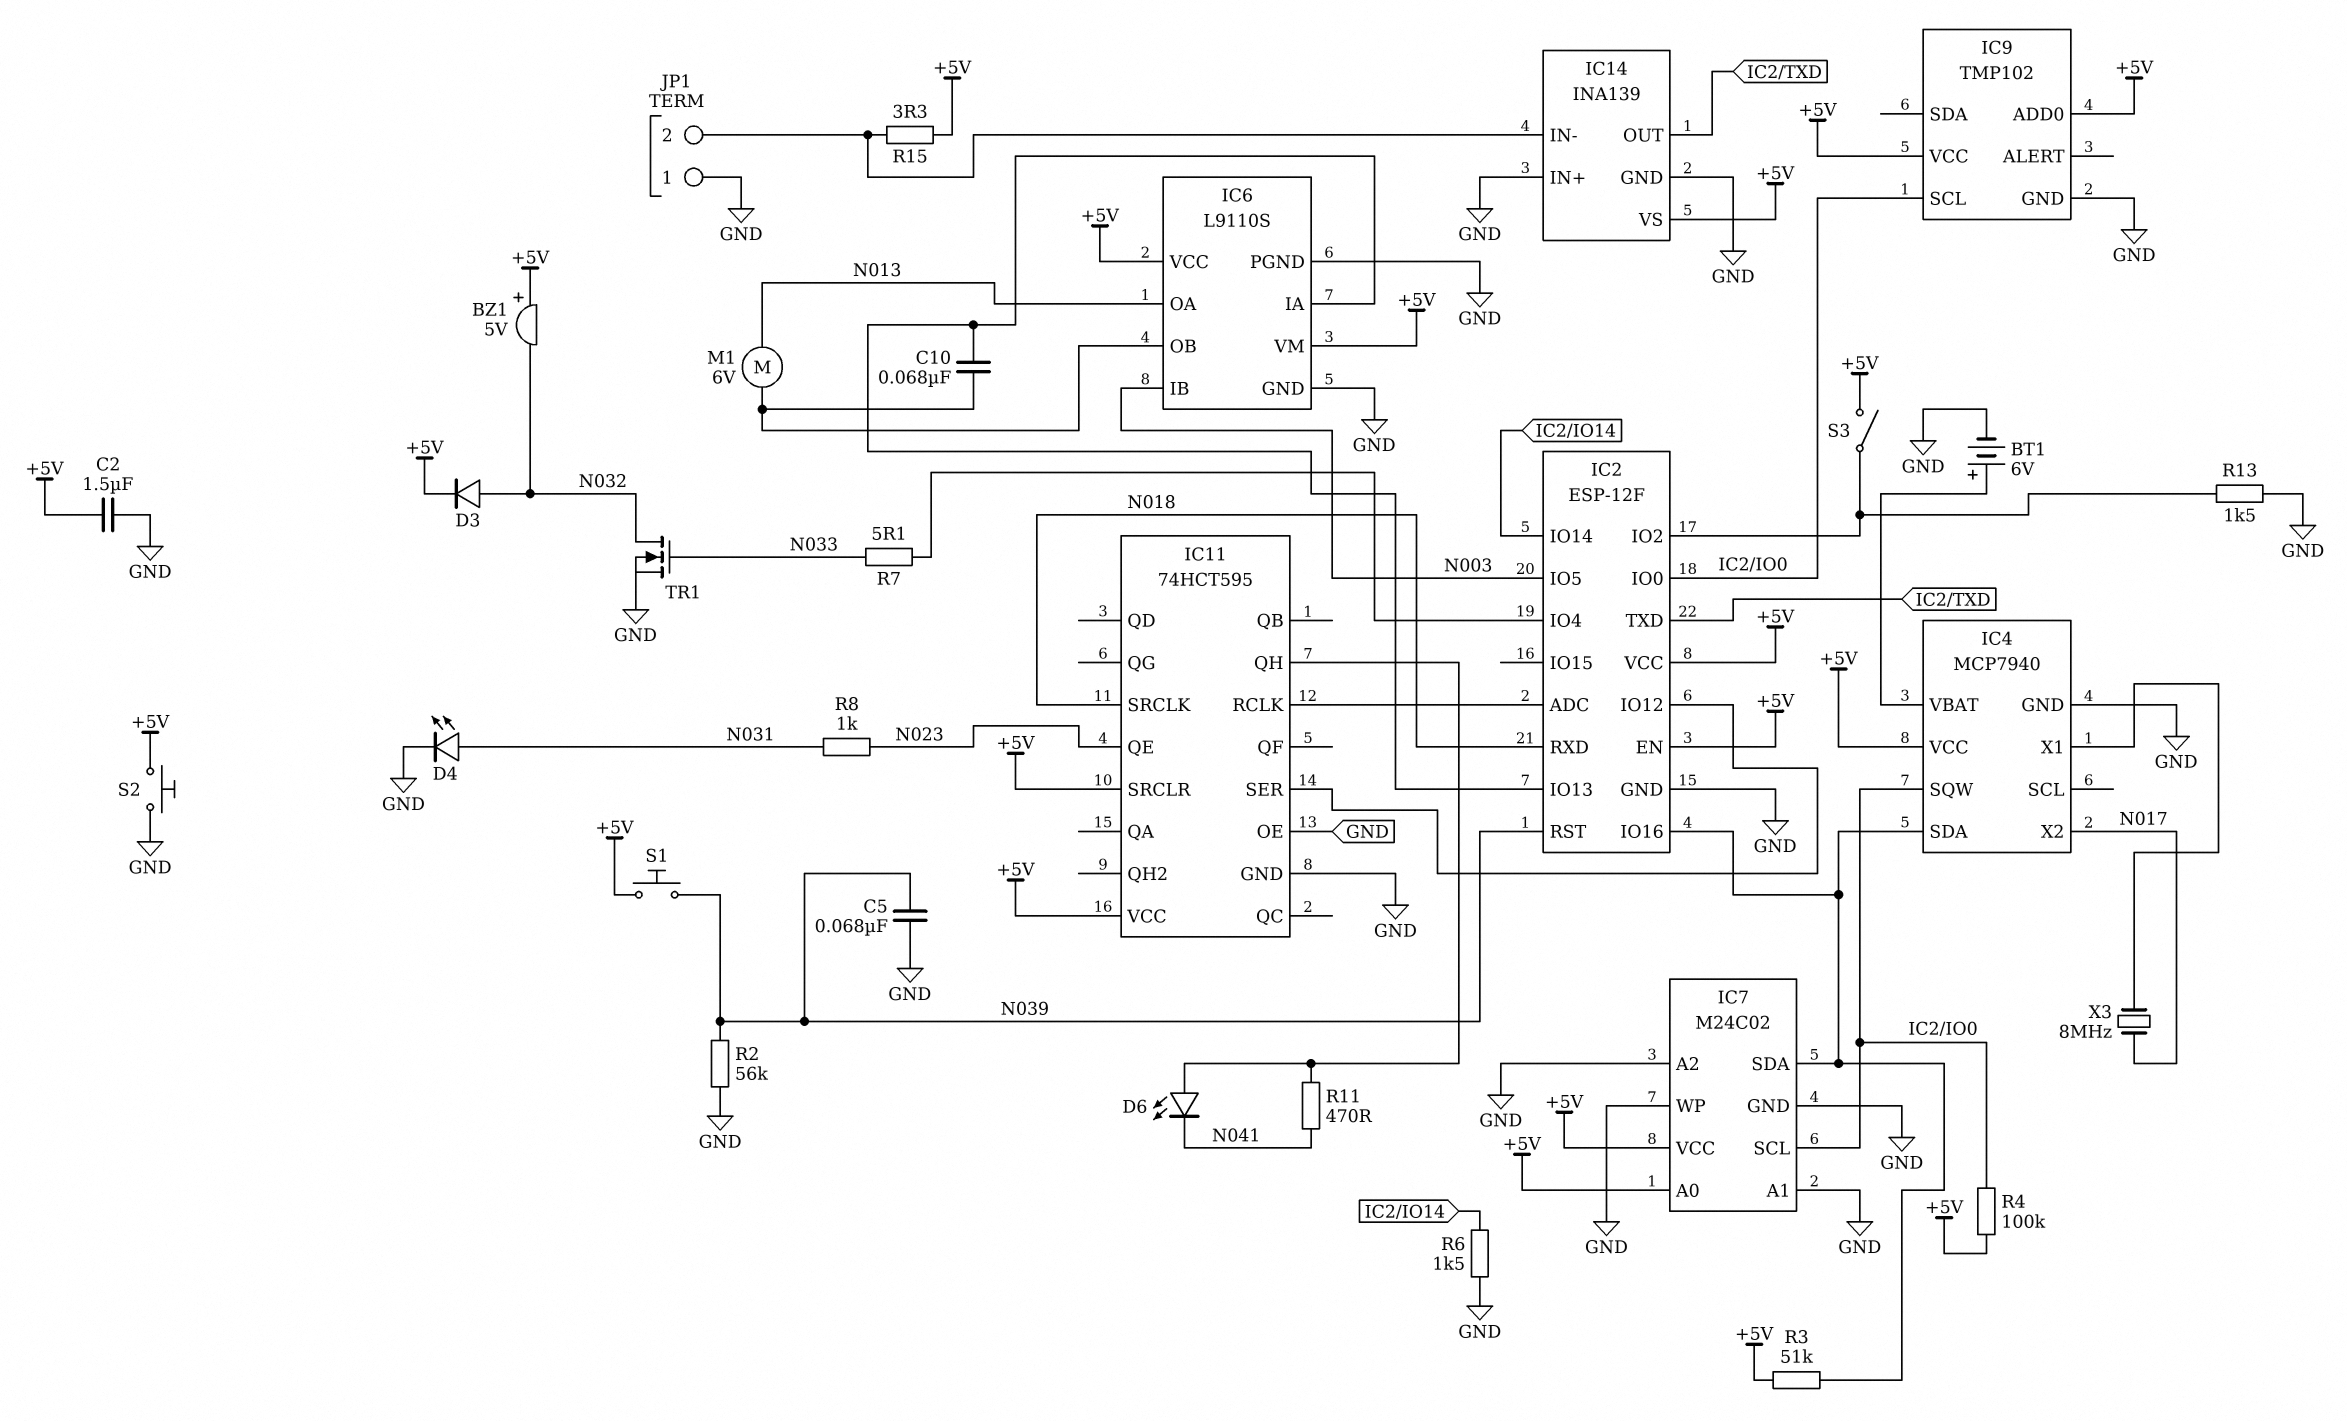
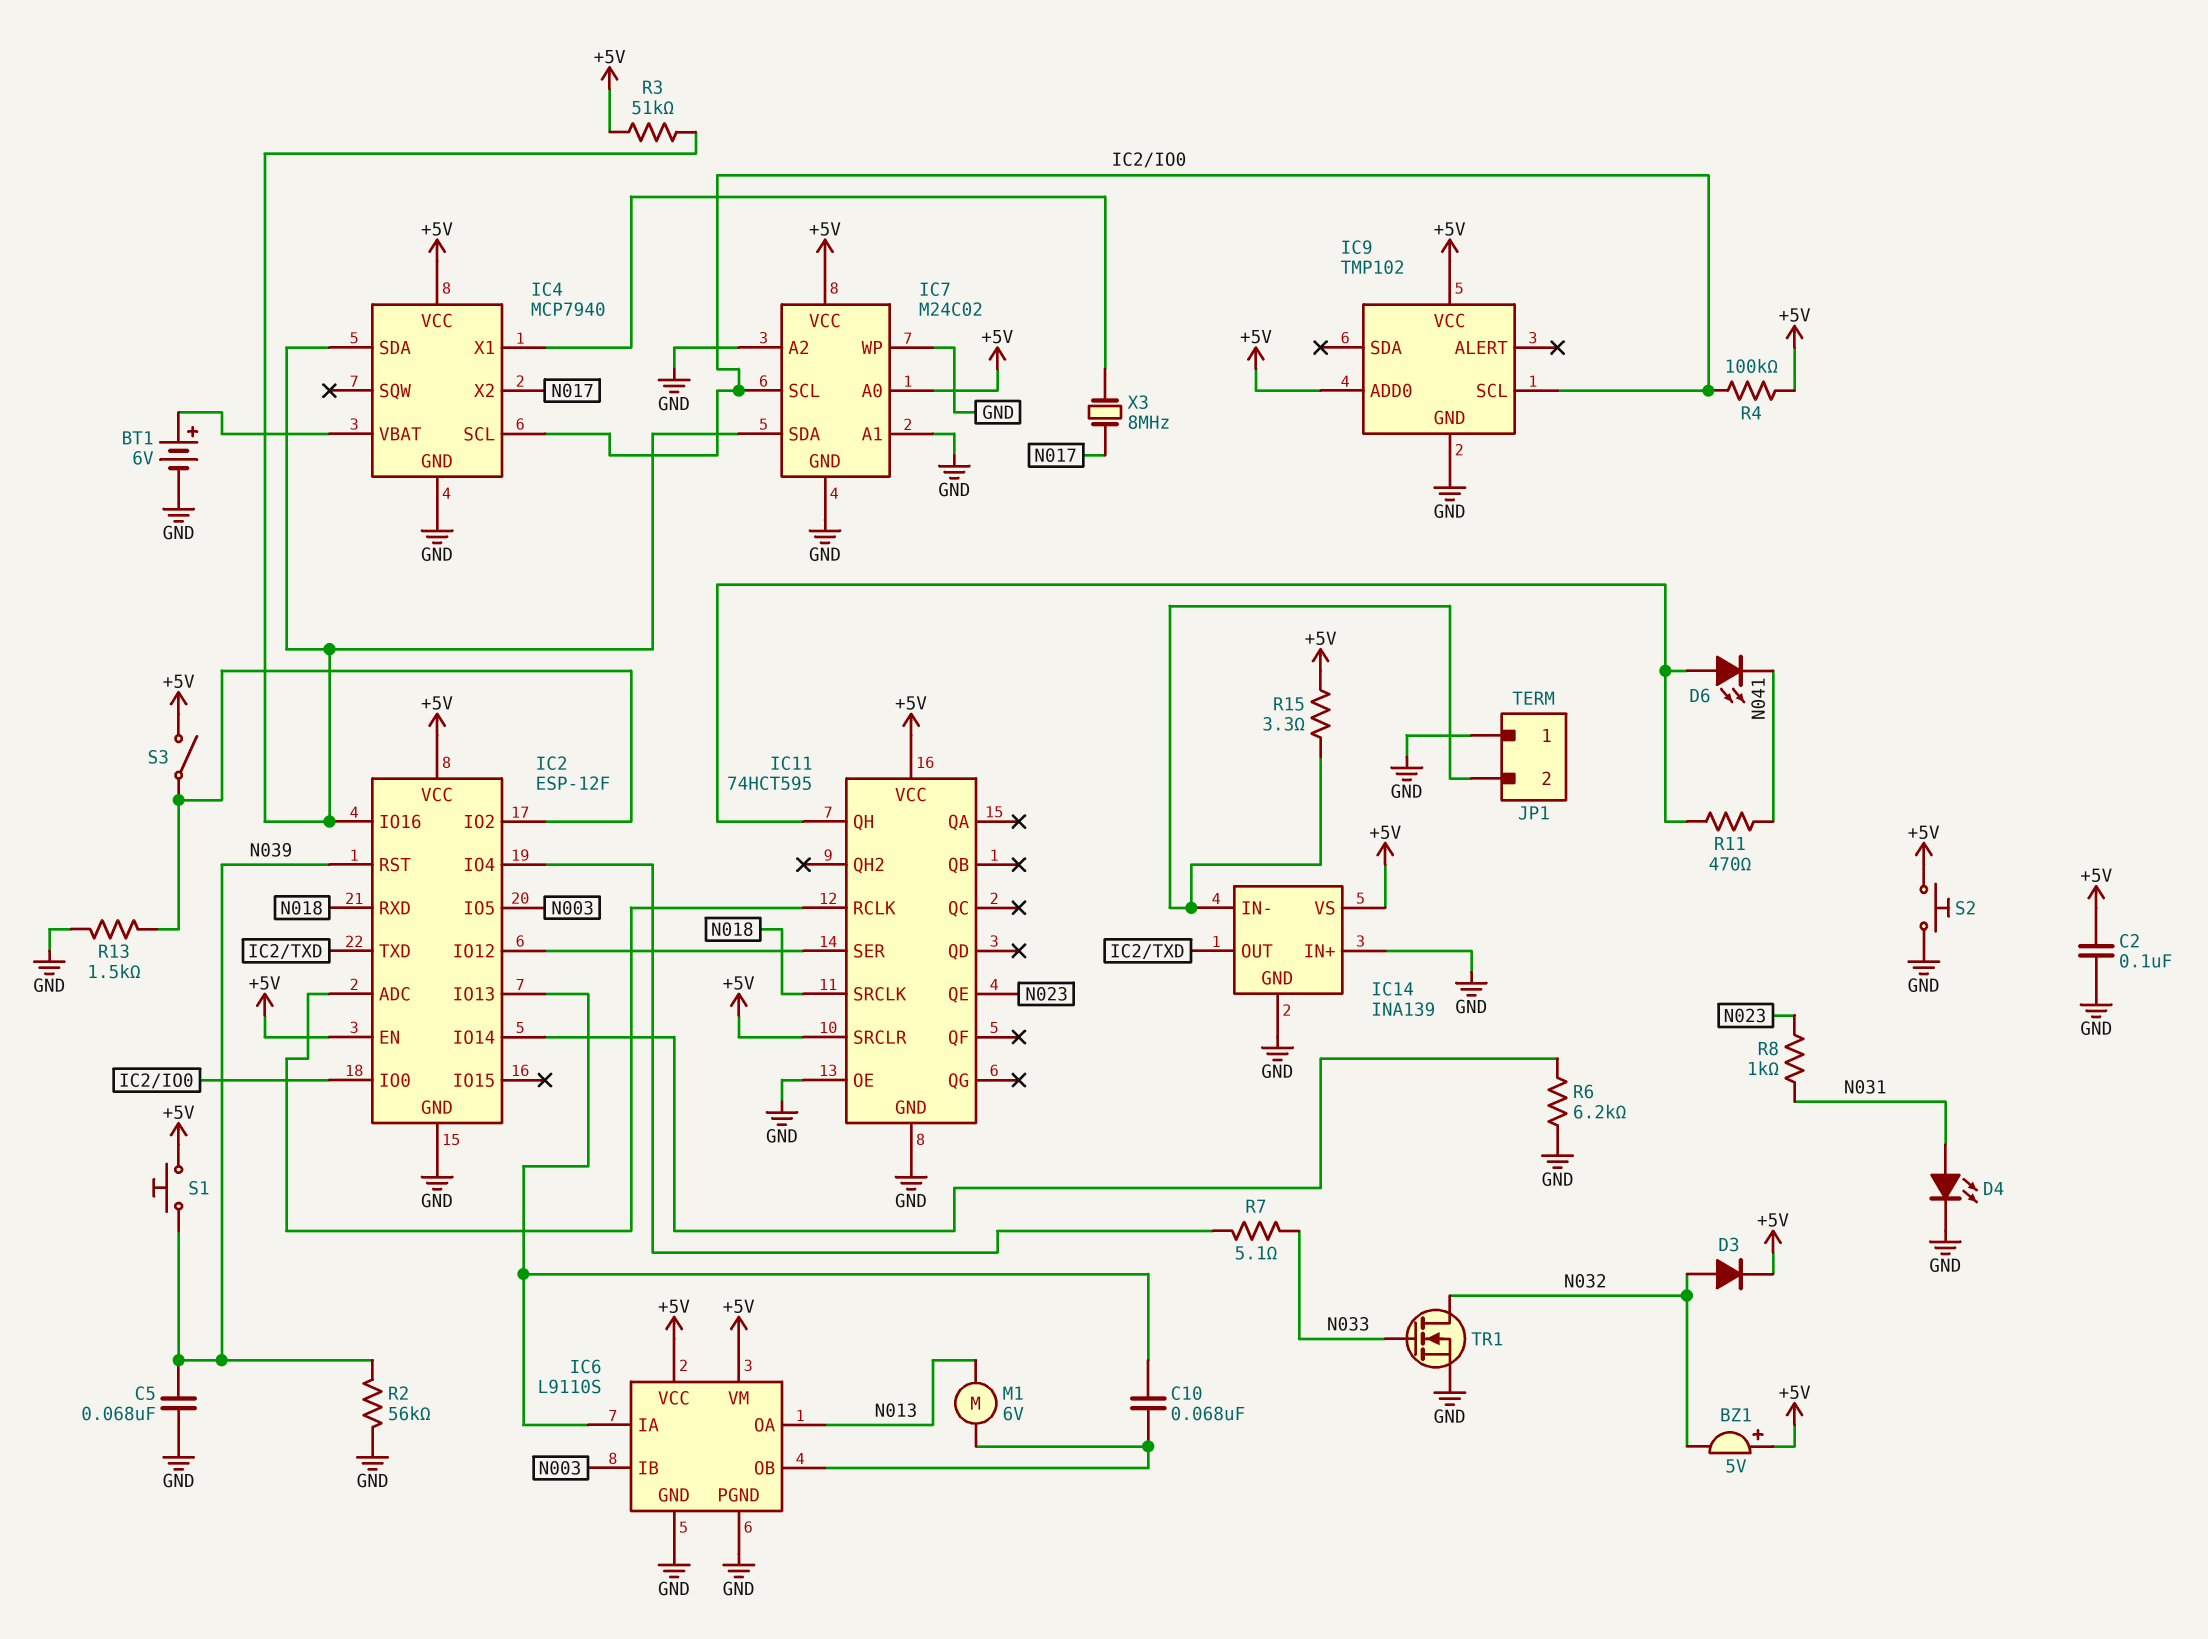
C2: 1.5uF (+5V, GND) -> 100nF (+5V, GND)
IC4 pin SCL: none -> IC2/IO0
IC4 pin SQW: IC2/IO0 -> none
R6: 1.5k (GND, IC2/IO14) -> 6.2k (GND, IC2/IO14)

